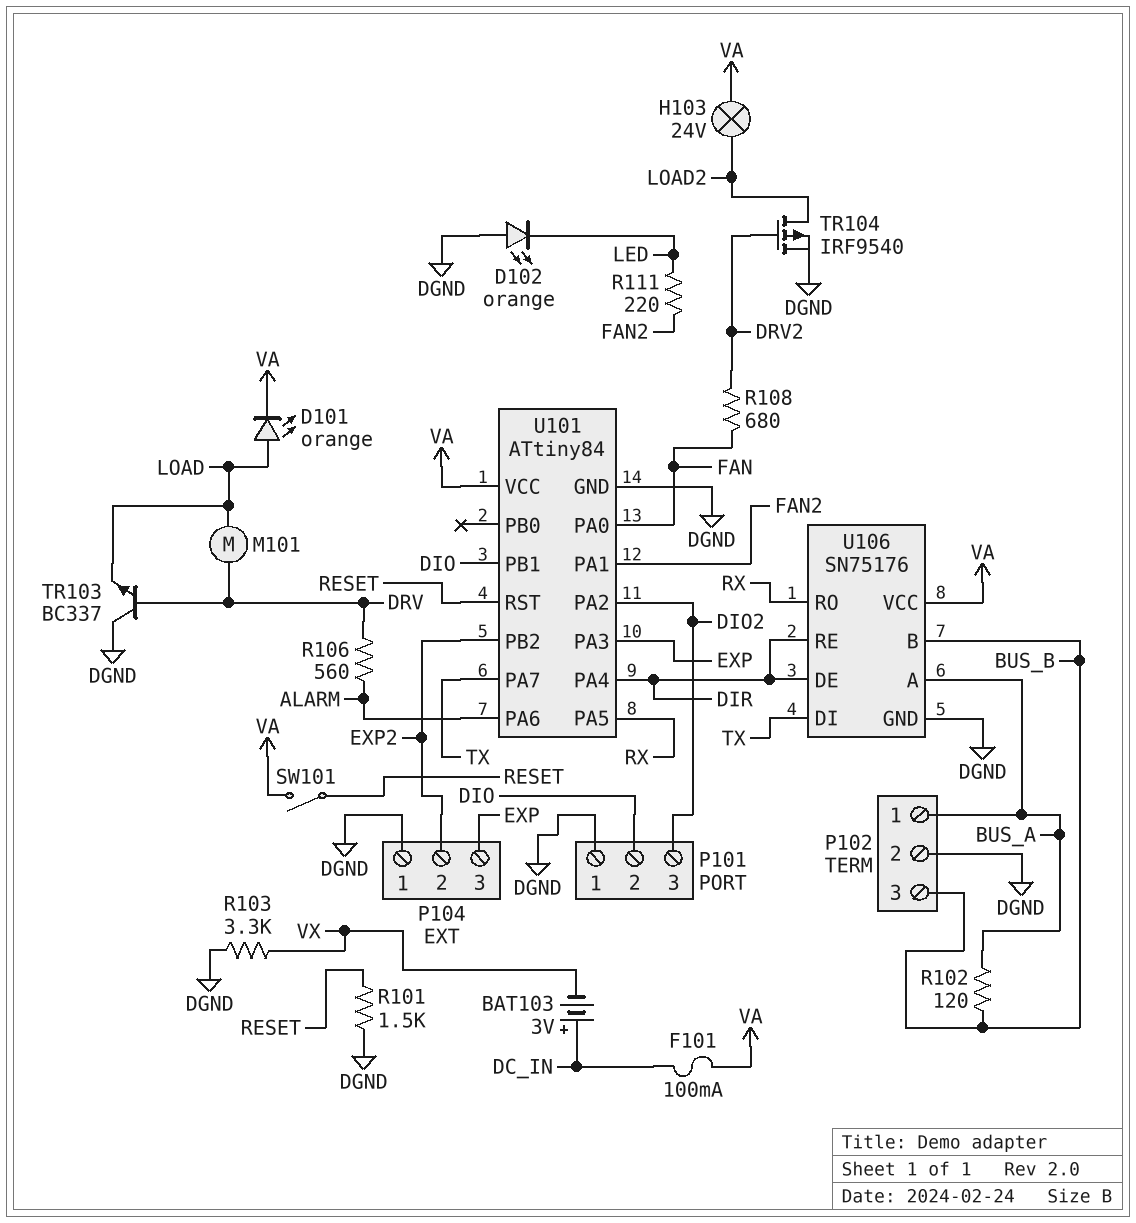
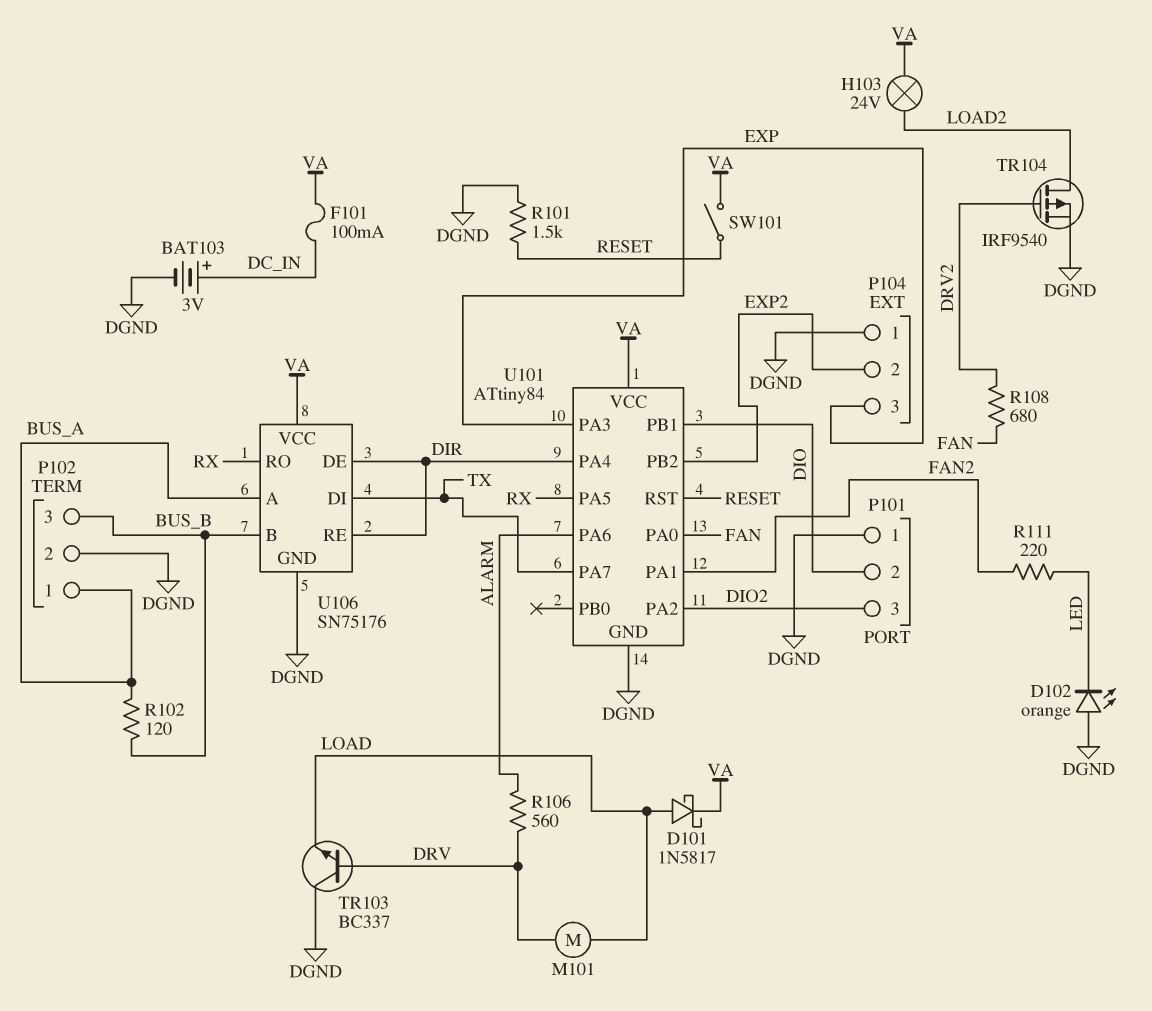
BAT103: 3V (plus DC_IN, minus VX) -> 3V (plus DC_IN, minus DGND)
D101: LED orange (A LOAD, K VA) -> schottky 1N5817 (A LOAD, K VA)
R103: 3.3k (DGND, VX) -> none

